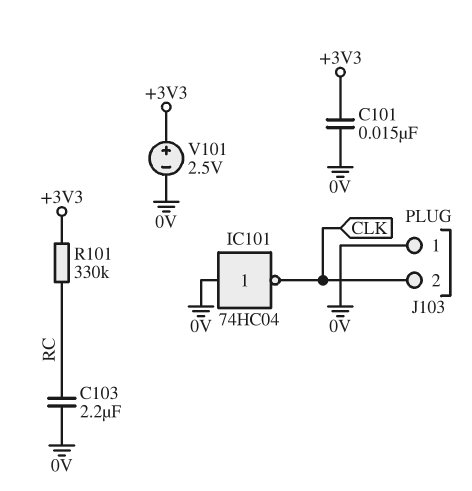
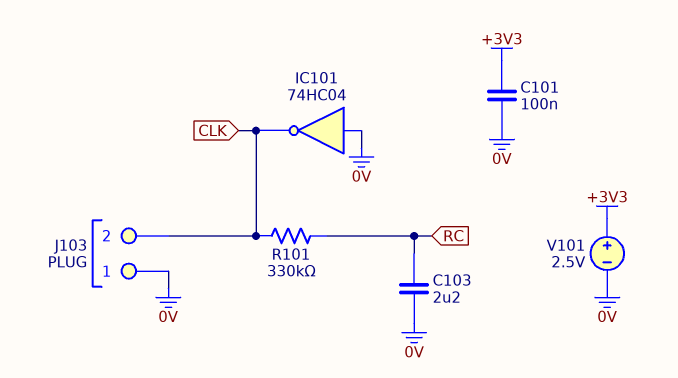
C101: 15nF (+3V3, 0V) -> 100nF (+3V3, 0V)
R101: 330k (+3V3, RC) -> 330k (CLK, RC)

